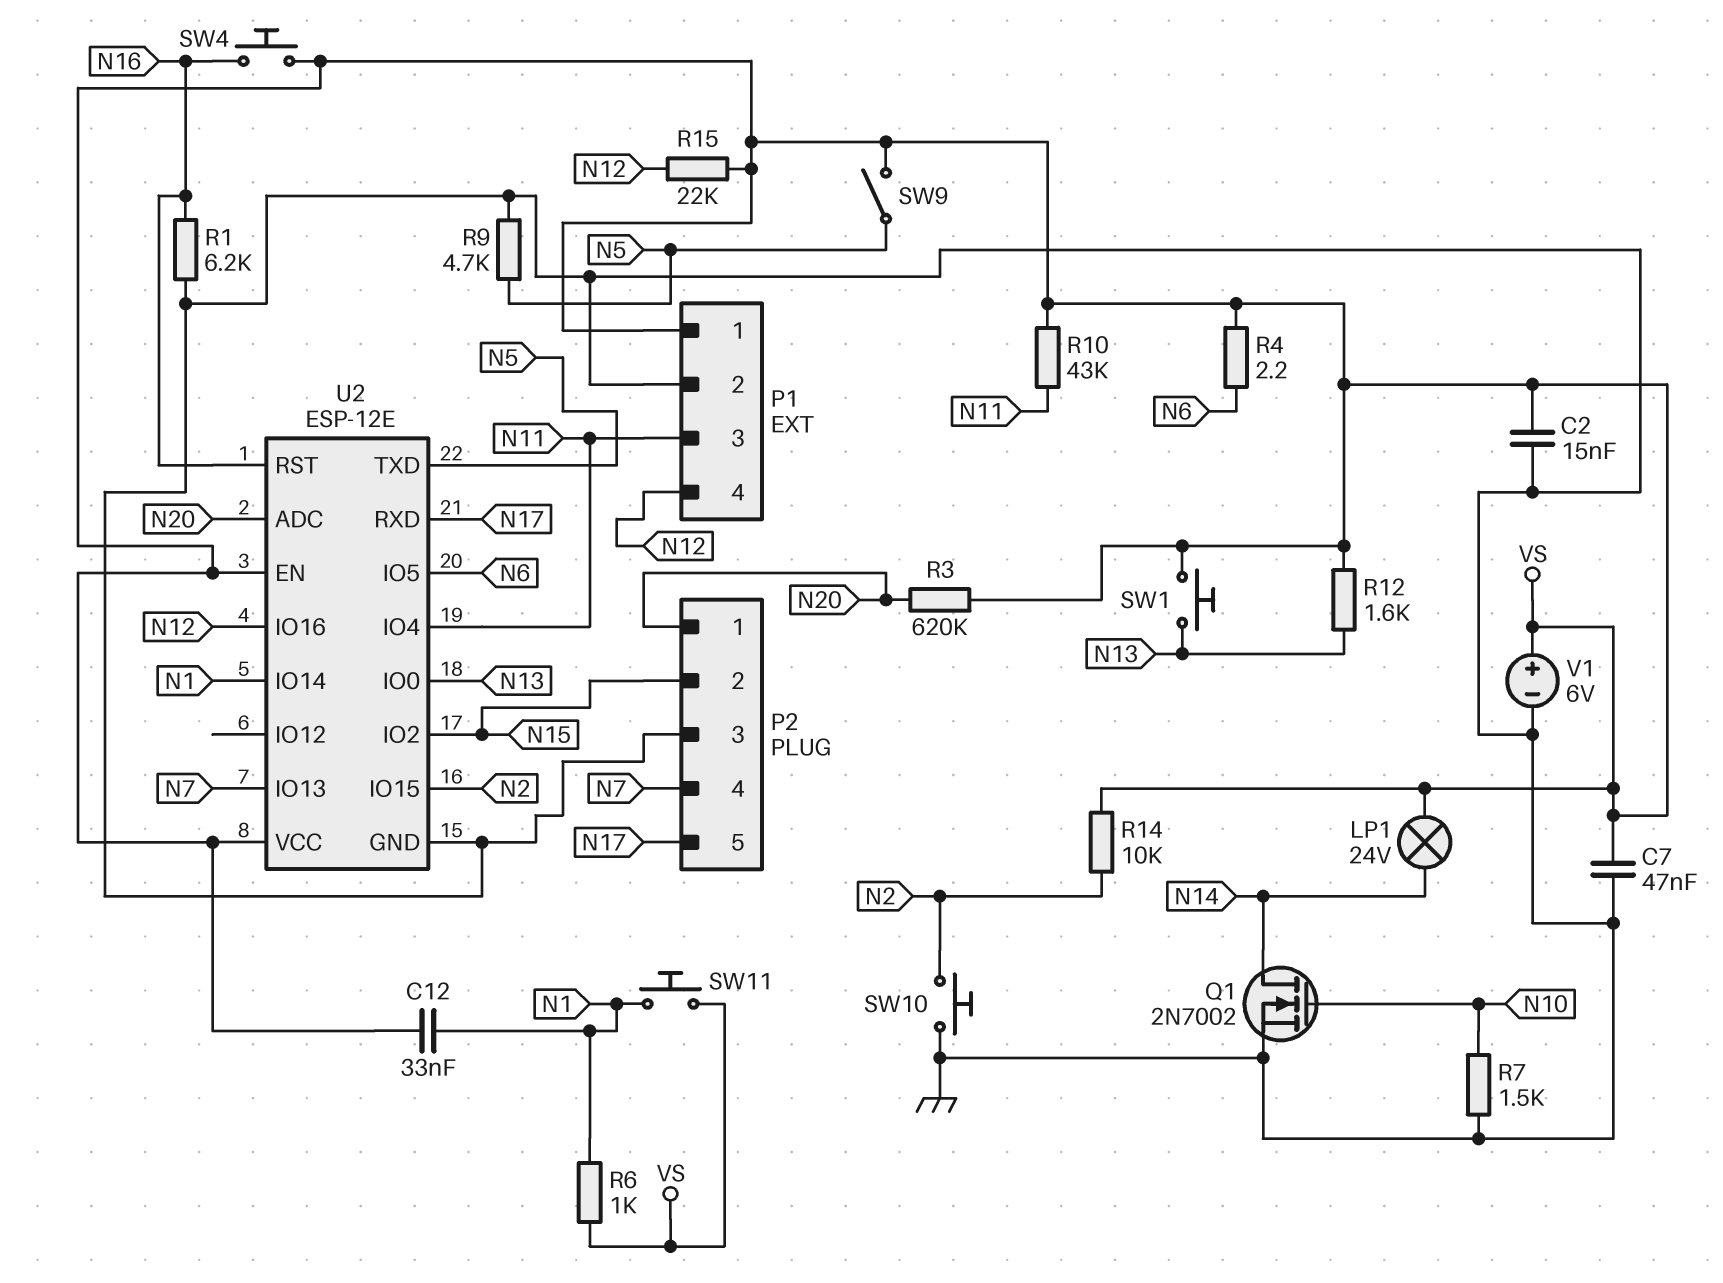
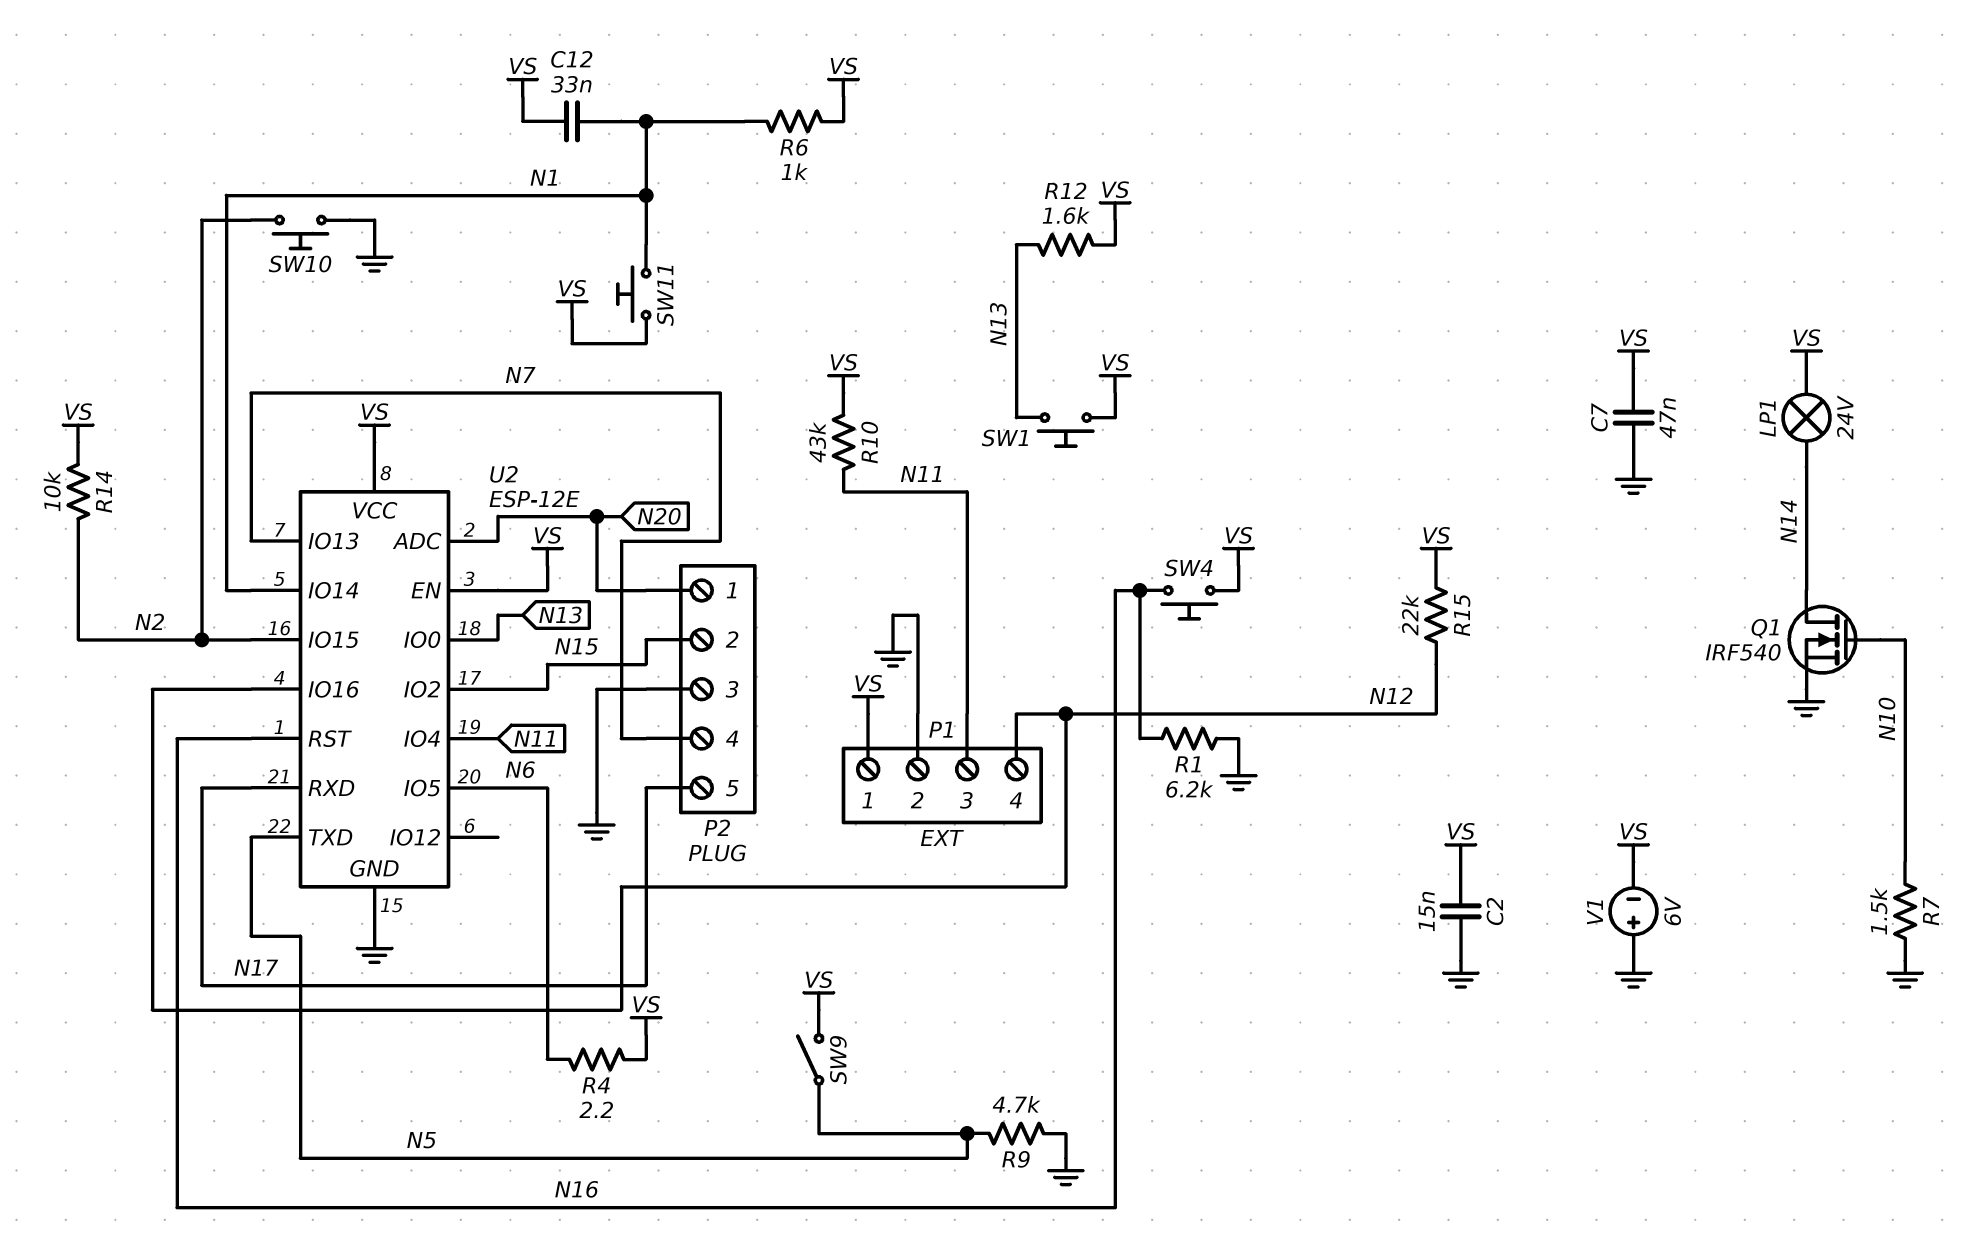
Q1: NMOS 2N7002 (G N10, D N14, S GND) -> NMOS IRF540 (G N10, D N14, S GND)
R3: 620k (N20, VS) -> none
V1: 6V (plus VS, minus GND) -> 6V (plus GND, minus VS)

